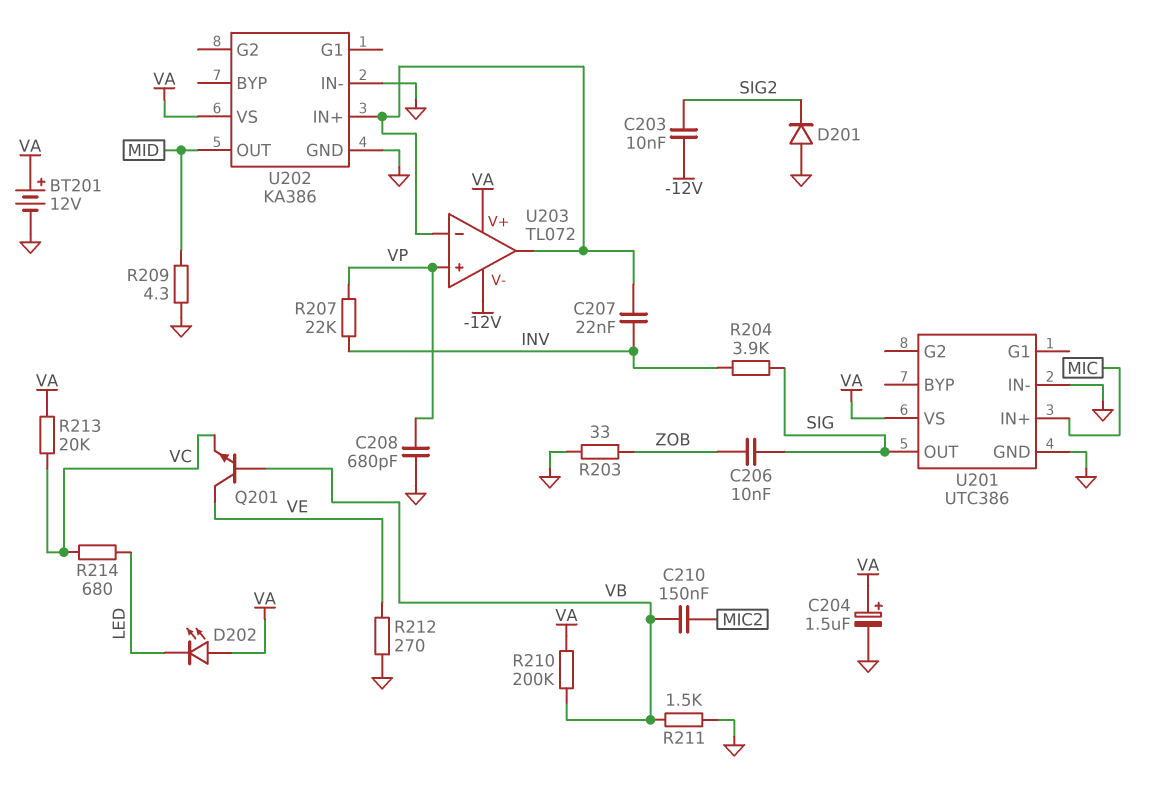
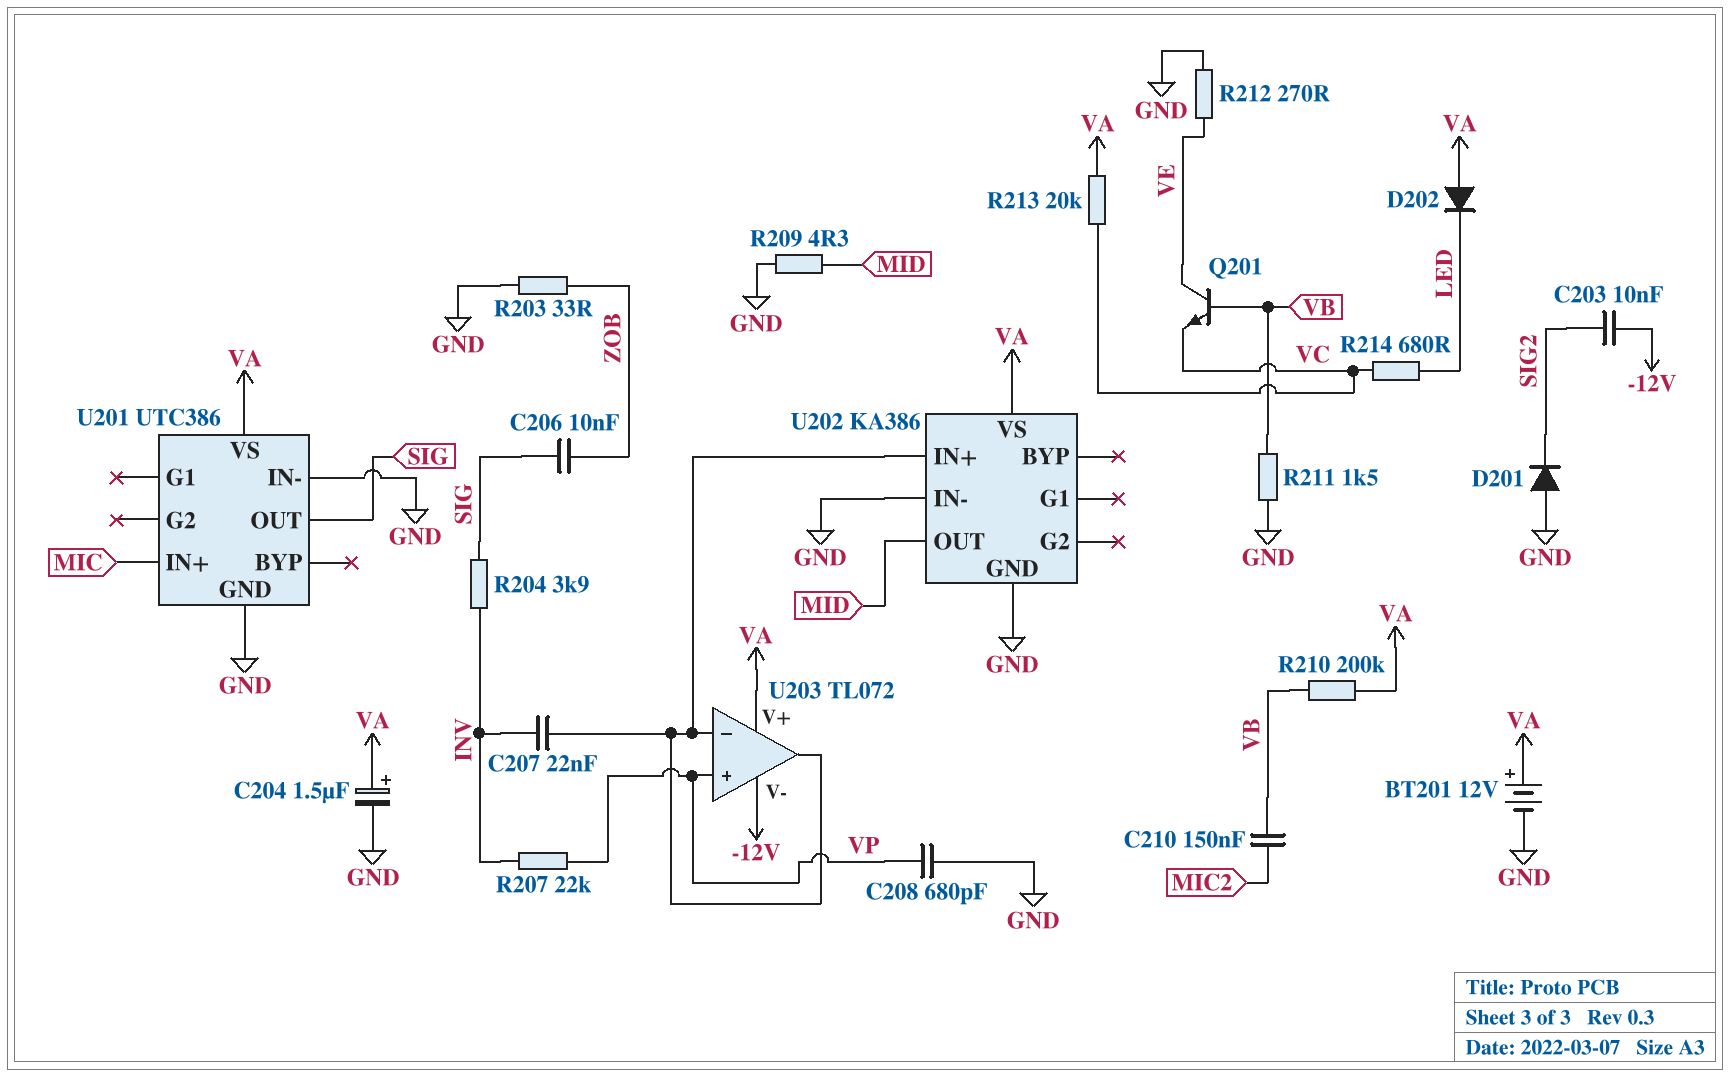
D202: LED (A VA, K LED) -> diode (A VA, K LED)

